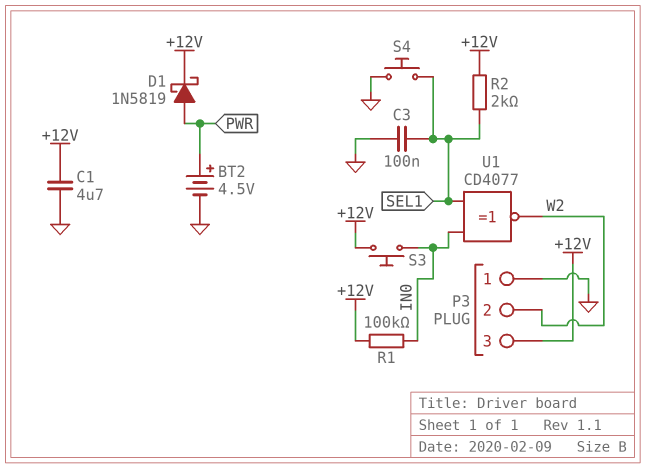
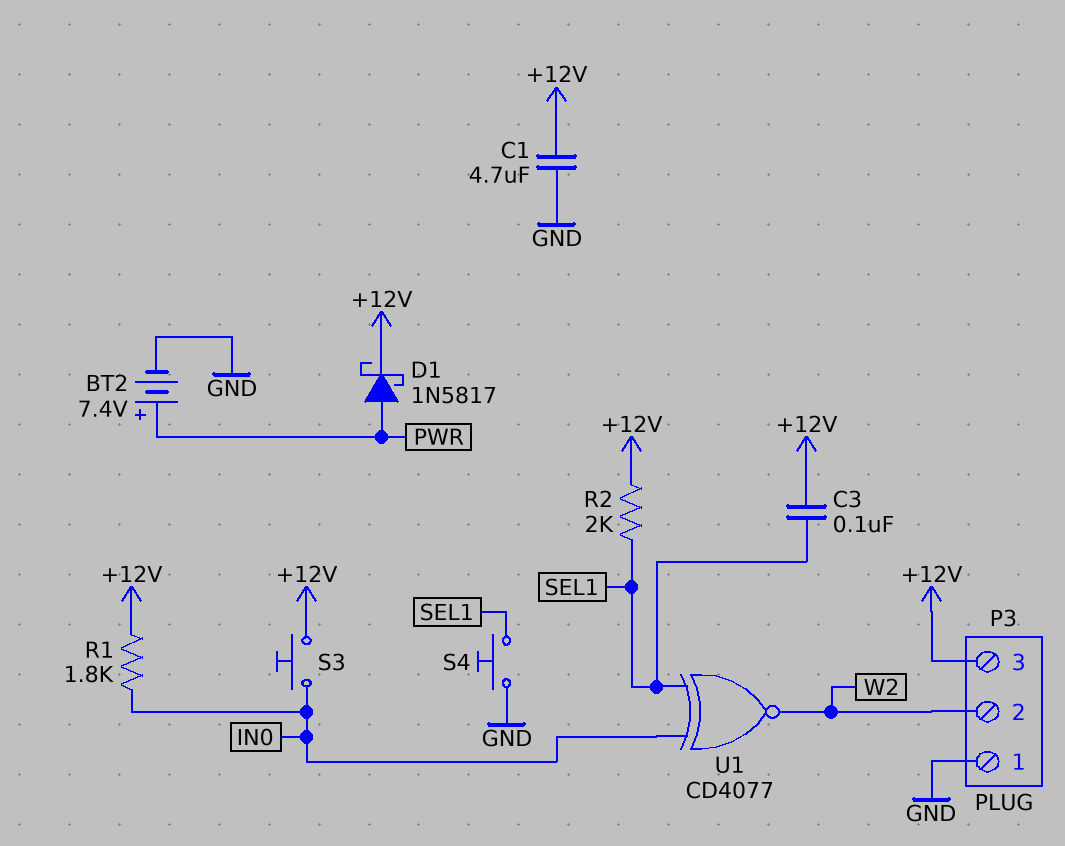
BT2: 4.5V (plus PWR, minus GND) -> 7.4V (plus PWR, minus GND)
C3: 100nF (GND, SEL1) -> 100nF (+12V, SEL1)
D1: schottky 1N5819 (A PWR, K +12V) -> schottky 1N5817 (A PWR, K +12V)
R1: 100k (+12V, IN0) -> 1.8k (+12V, IN0)

